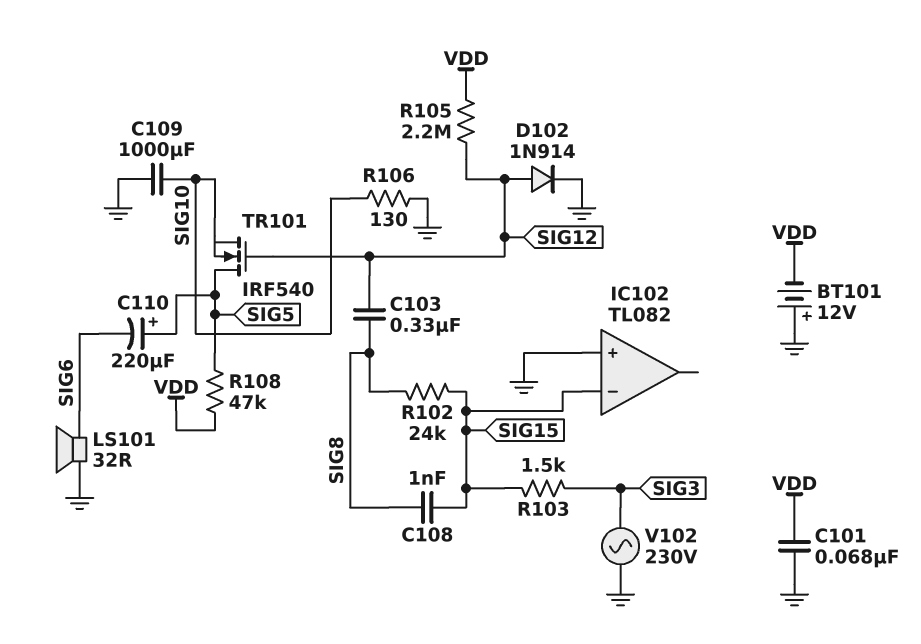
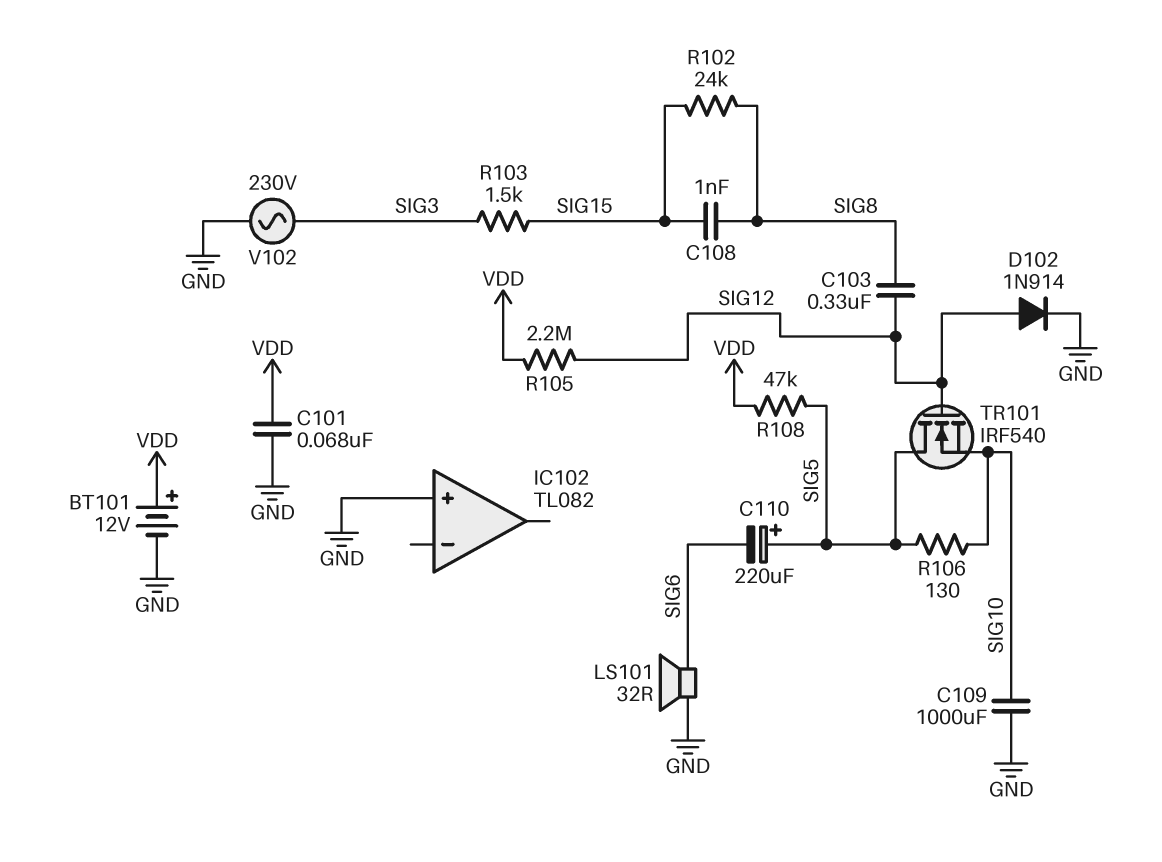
BT101: 12V (plus GND, minus VDD) -> 12V (plus VDD, minus GND)
IC102 pin in-: SIG15 -> none
R106: 130 (GND, SIG10) -> 130 (SIG5, SIG10)

